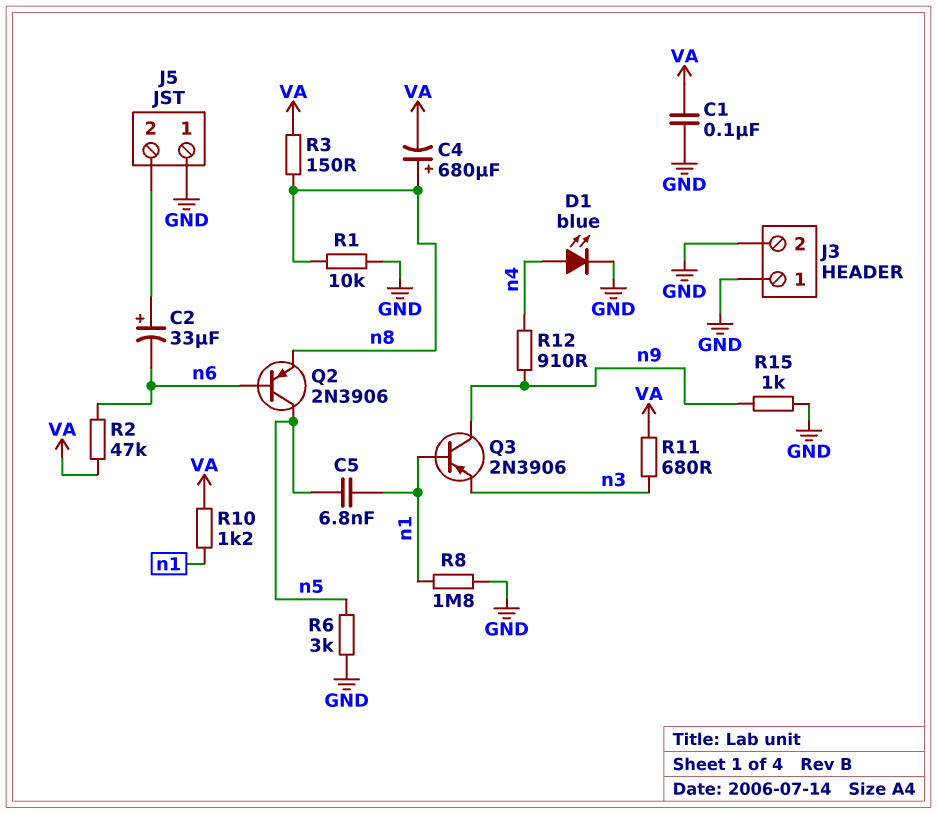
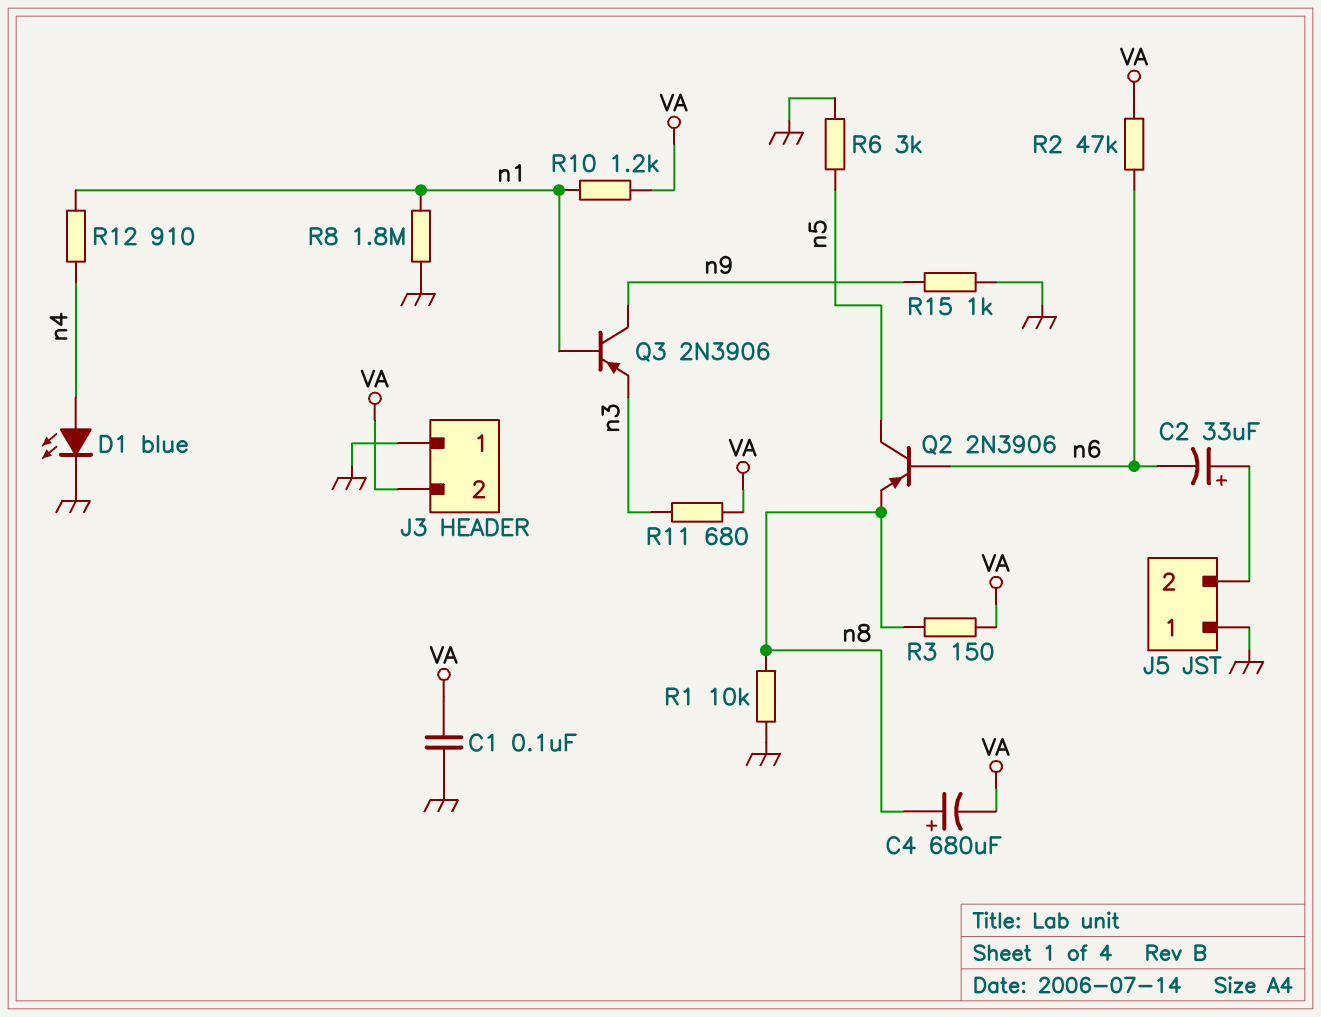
C5: 6.8nF (n1, n5) -> none
J3 pin 2: GND -> VA
R12: 910 (n4, n9) -> 910 (n1, n4)

